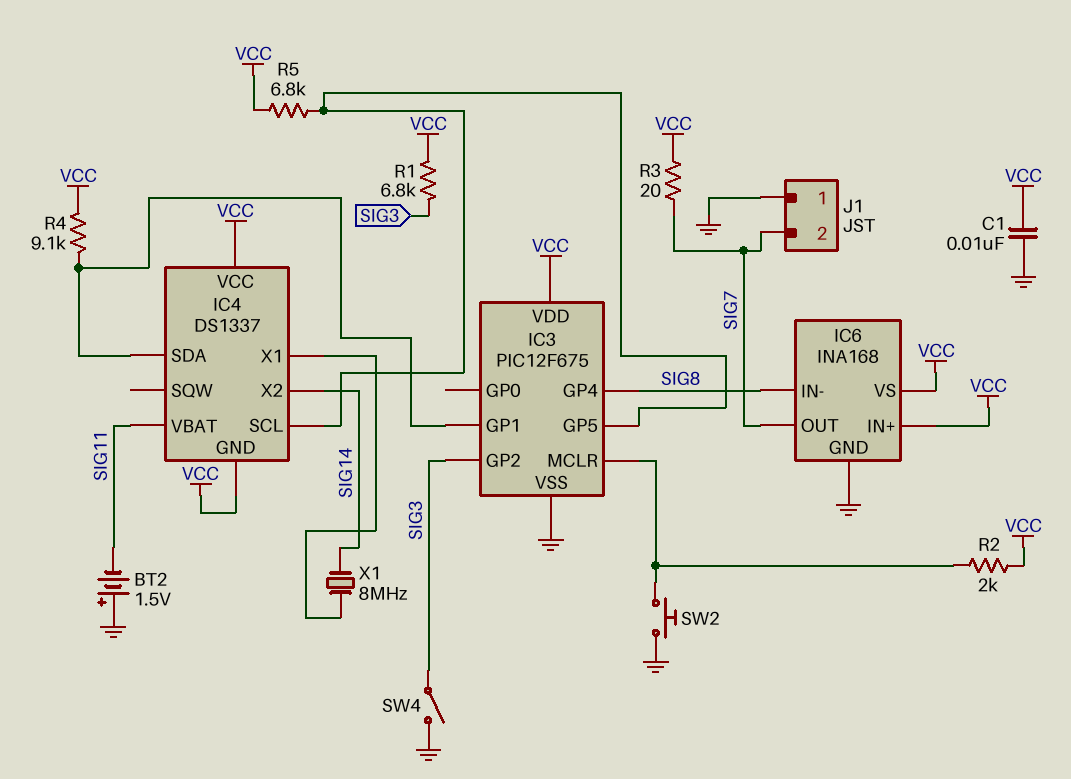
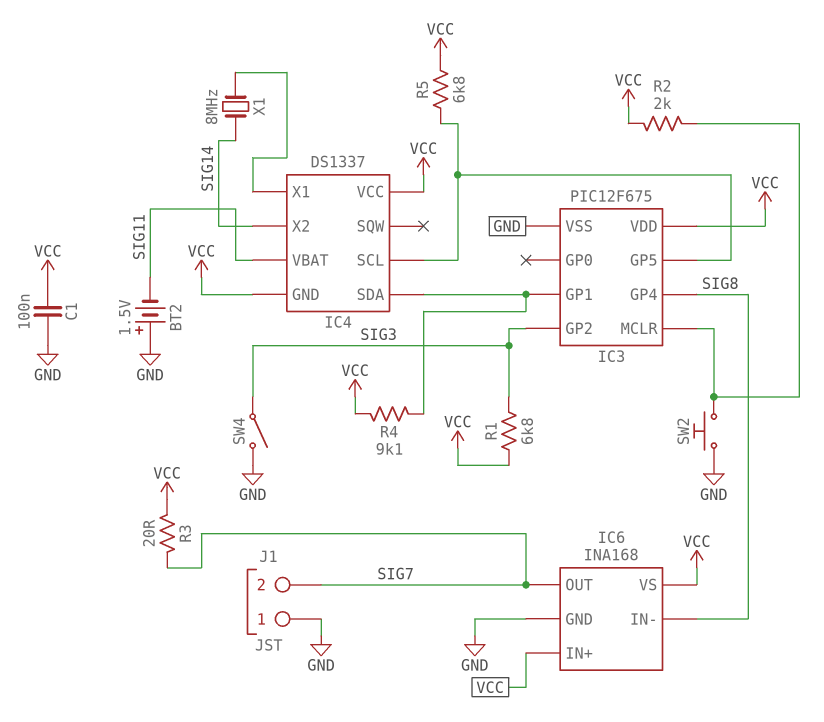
C1: 10nF (GND, VCC) -> 100nF (GND, VCC)

